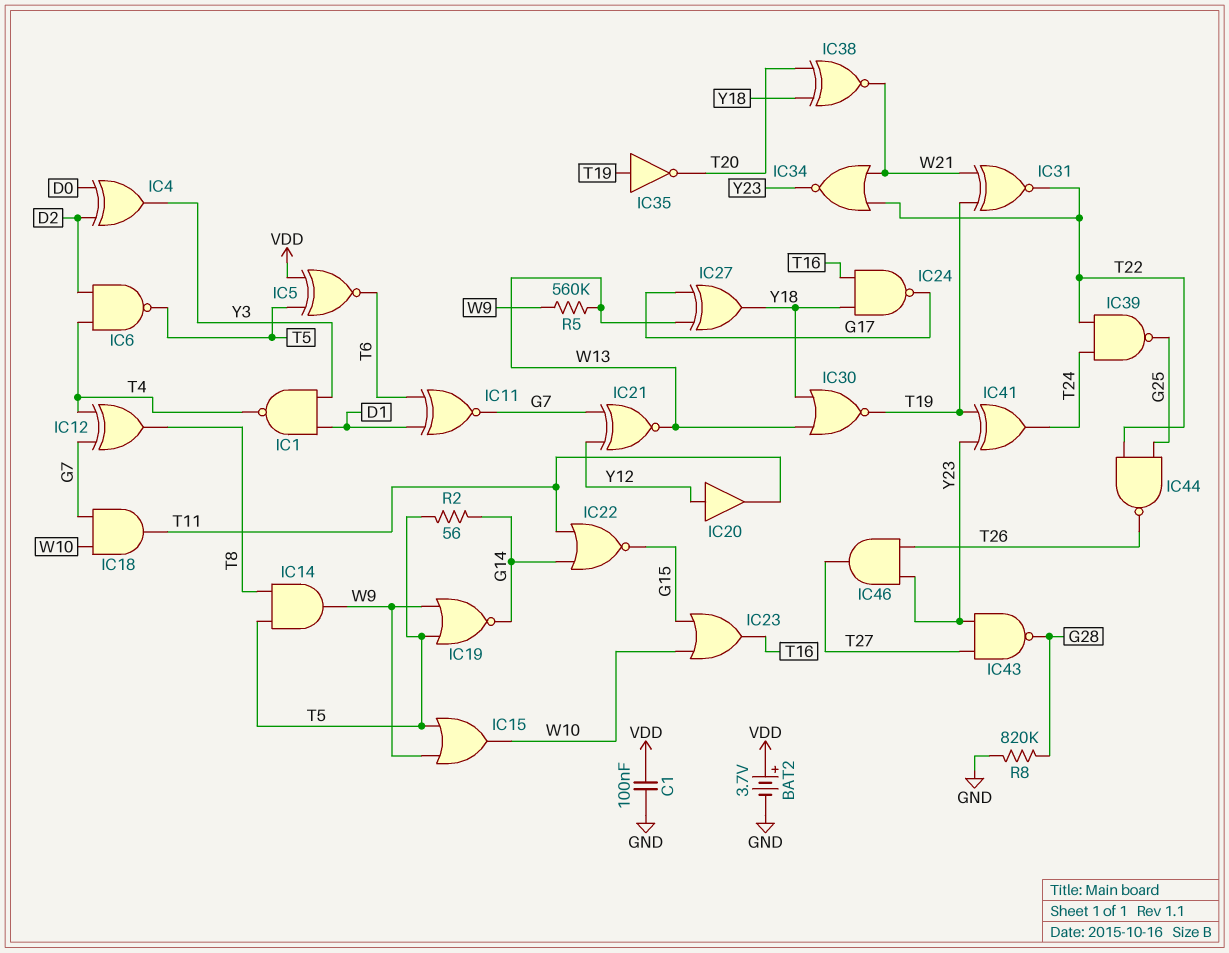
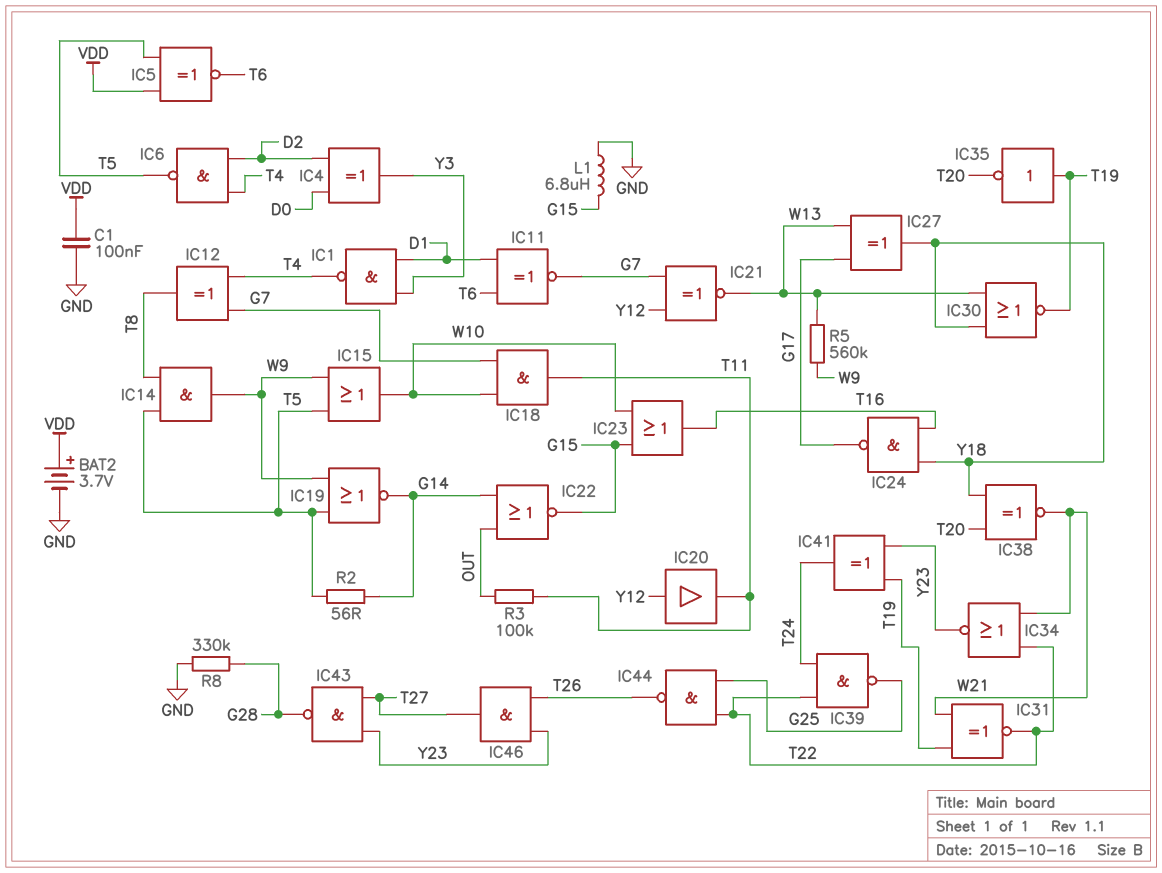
IC22: NOR (in G14, in T11, out G15) -> NOR (in G14, in OUT, out G15)
L1: none -> 6.8uH (G15, GND)
R3: none -> 100k (OUT, T11)
R8: 820k (G28, GND) -> 330k (G28, GND)

